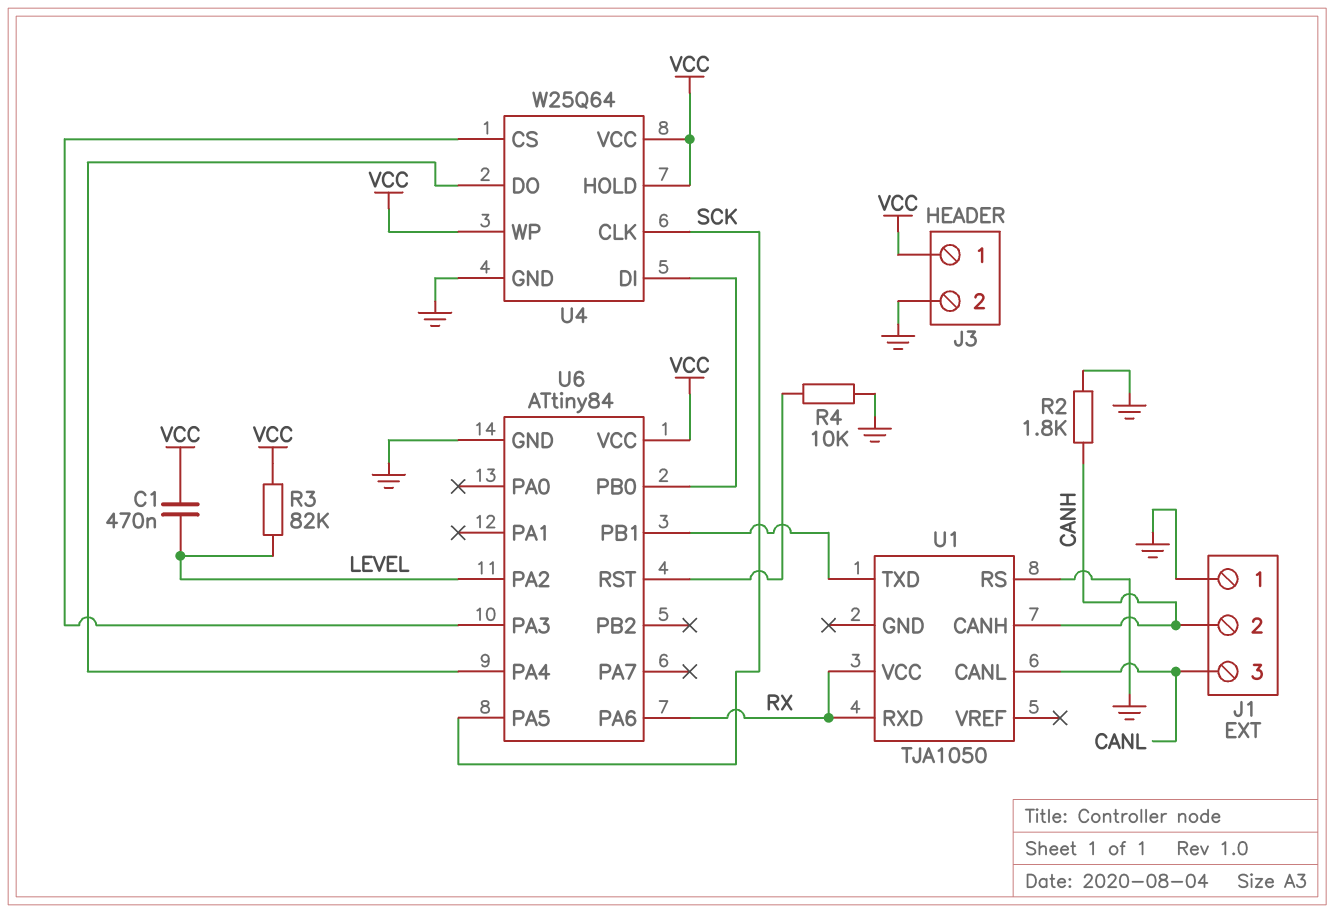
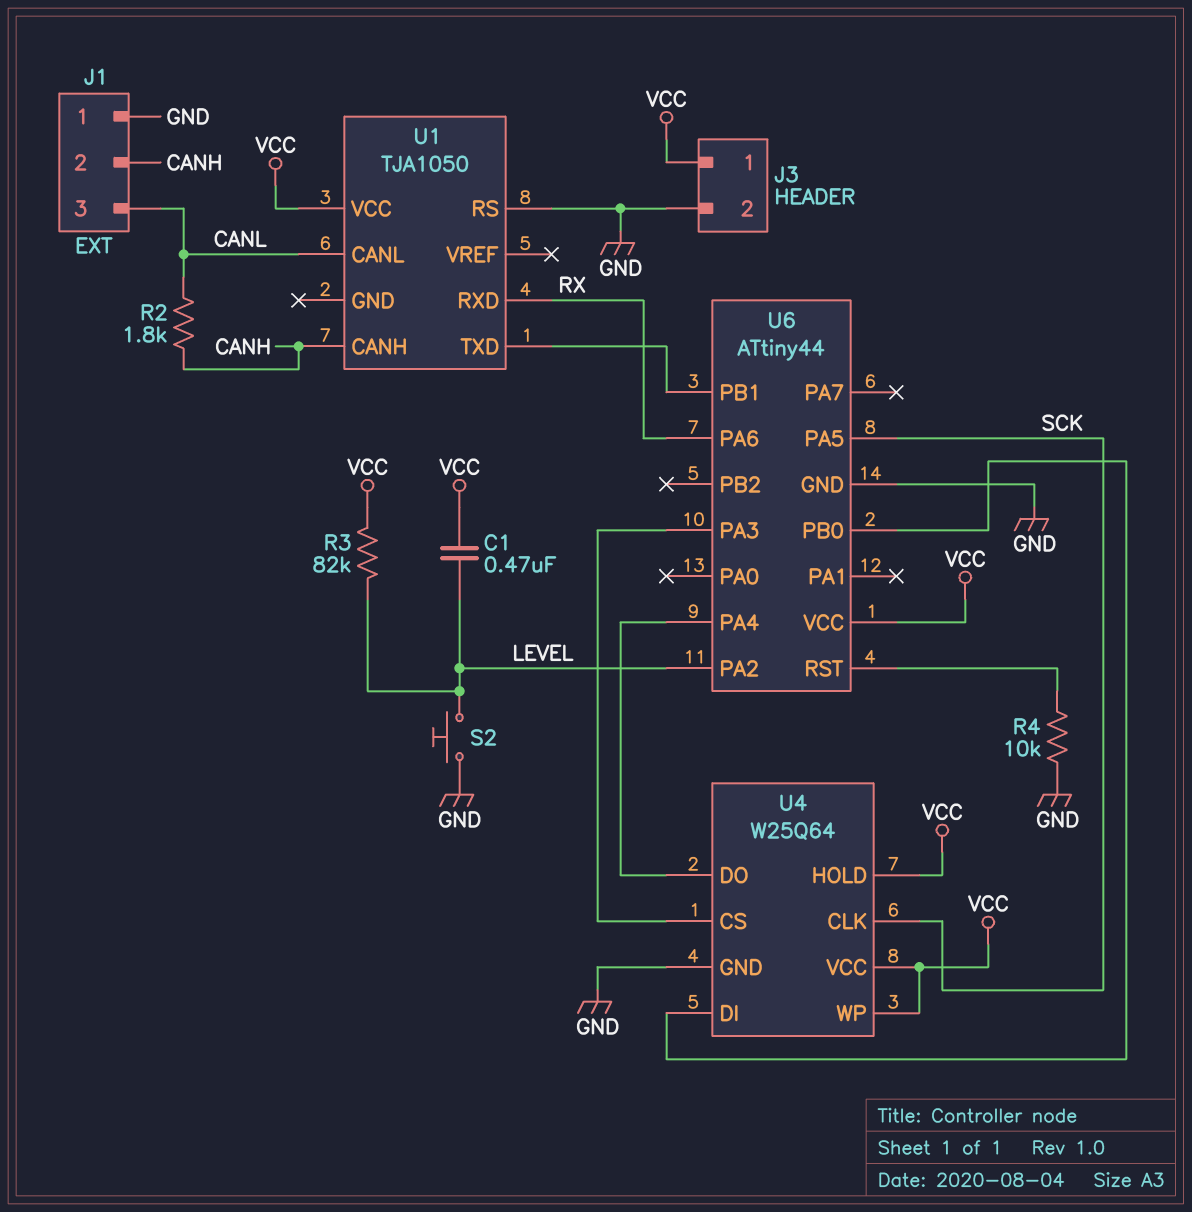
R2: 1.8k (CANH, GND) -> 1.8k (CANH, CANL)
S2: none -> button (GND, LEVEL)
U1 pin VCC: RX -> VCC
U6: ATtiny84 -> ATtiny44

